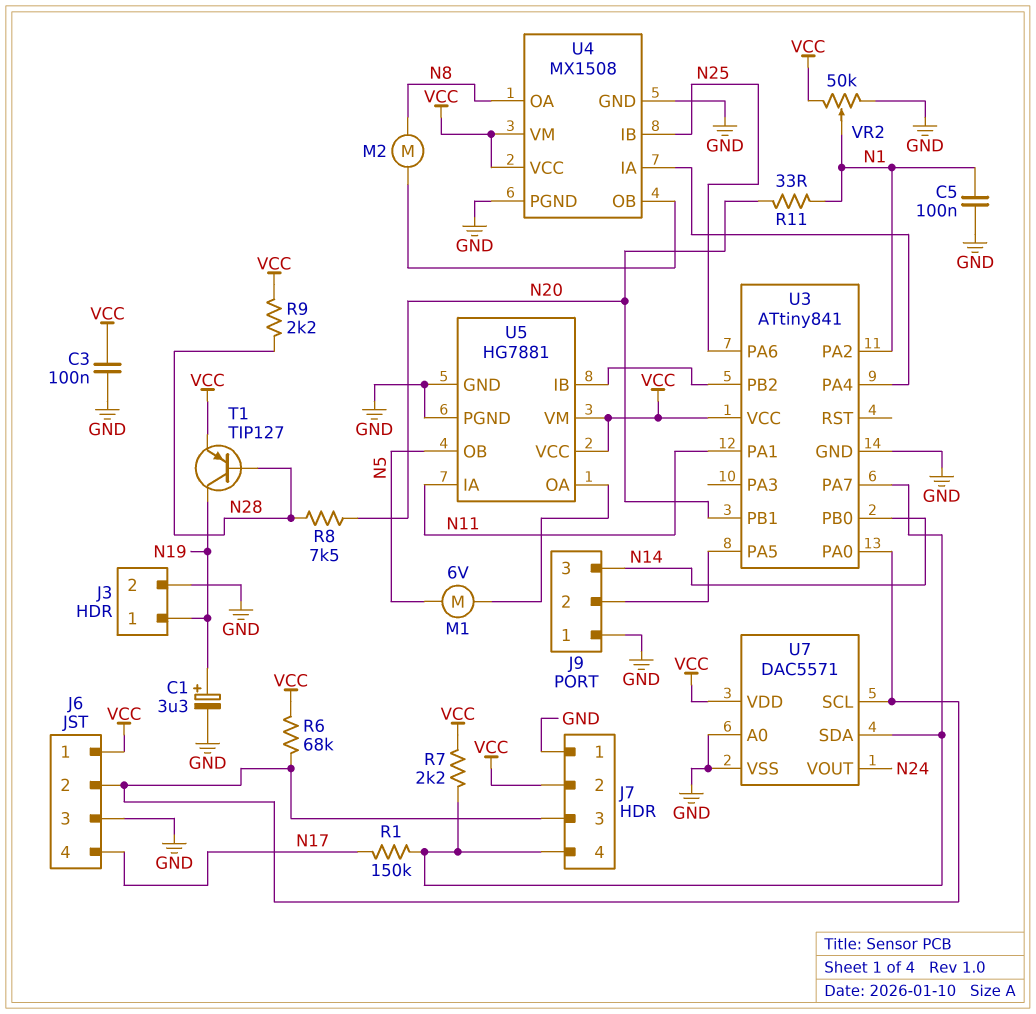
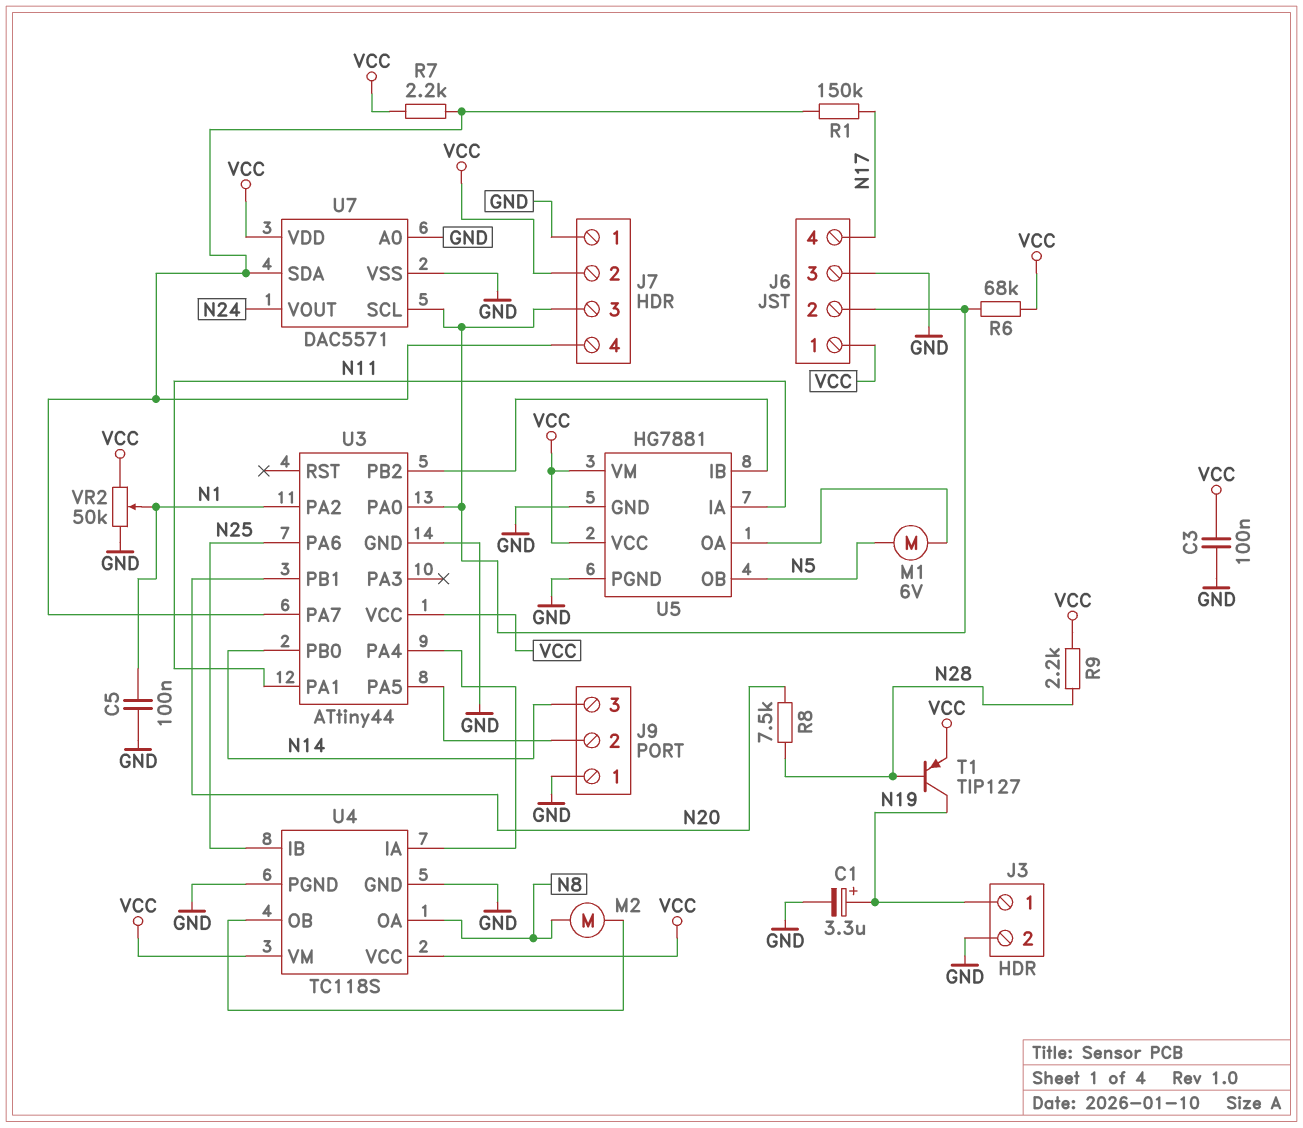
R11: 33 (N1, N20) -> none
U3: ATtiny841 -> ATtiny44
U4: MX1508 -> TC118S

